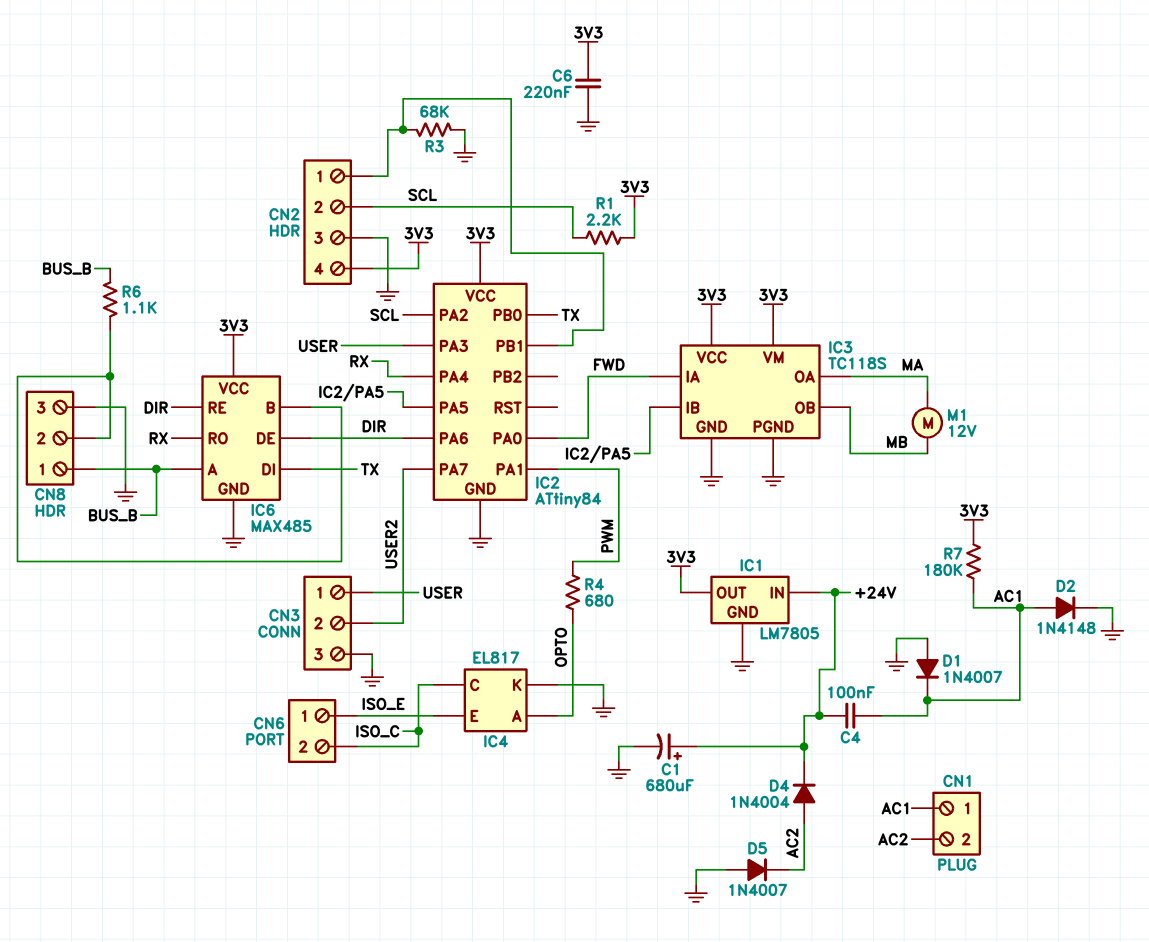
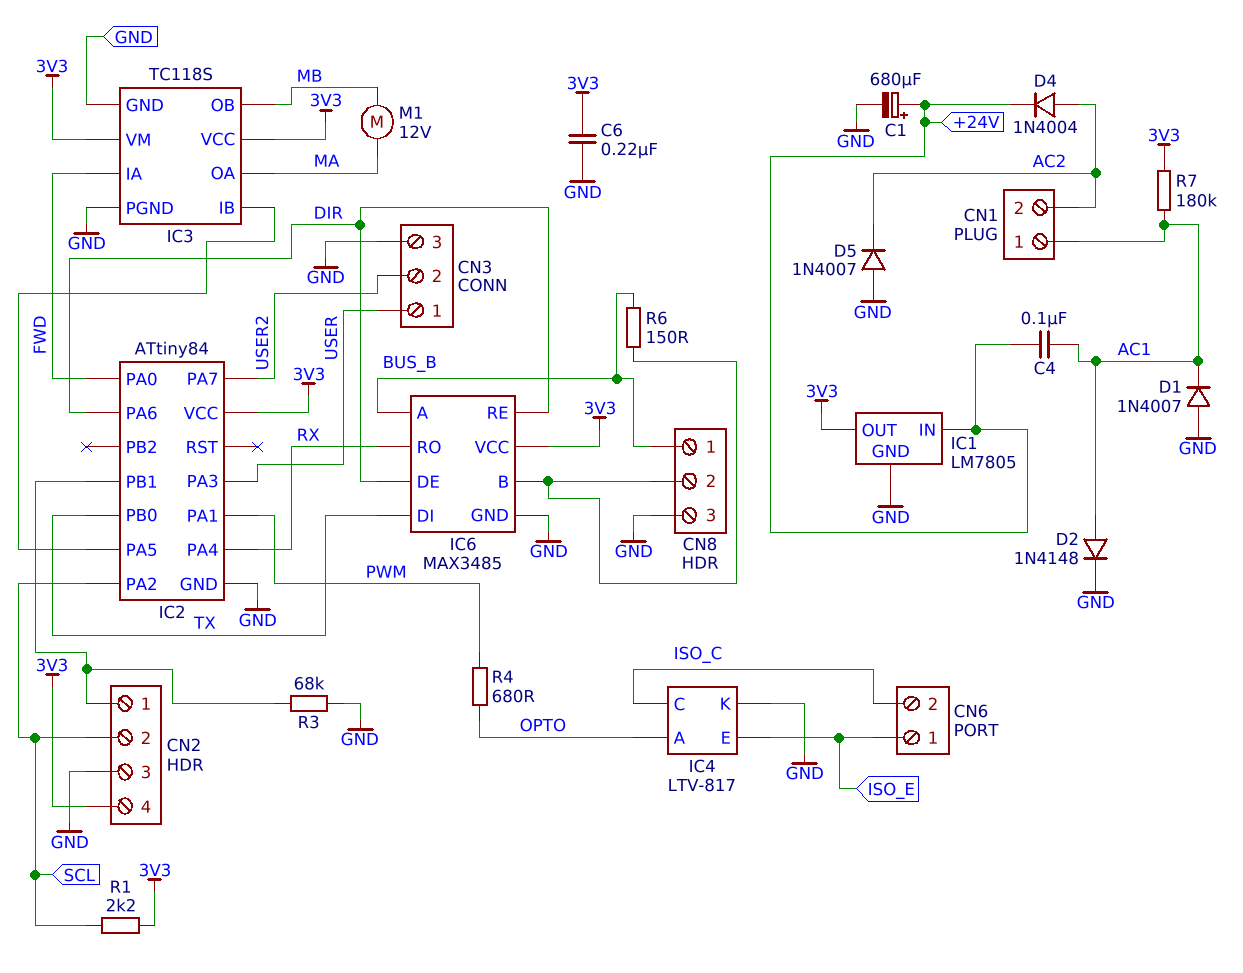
IC4: EL817 -> LTV-817
IC6: MAX485 -> MAX3485
R6: 1.1k (BUS_B, CN8/2) -> 150 (BUS_B, CN8/2)

